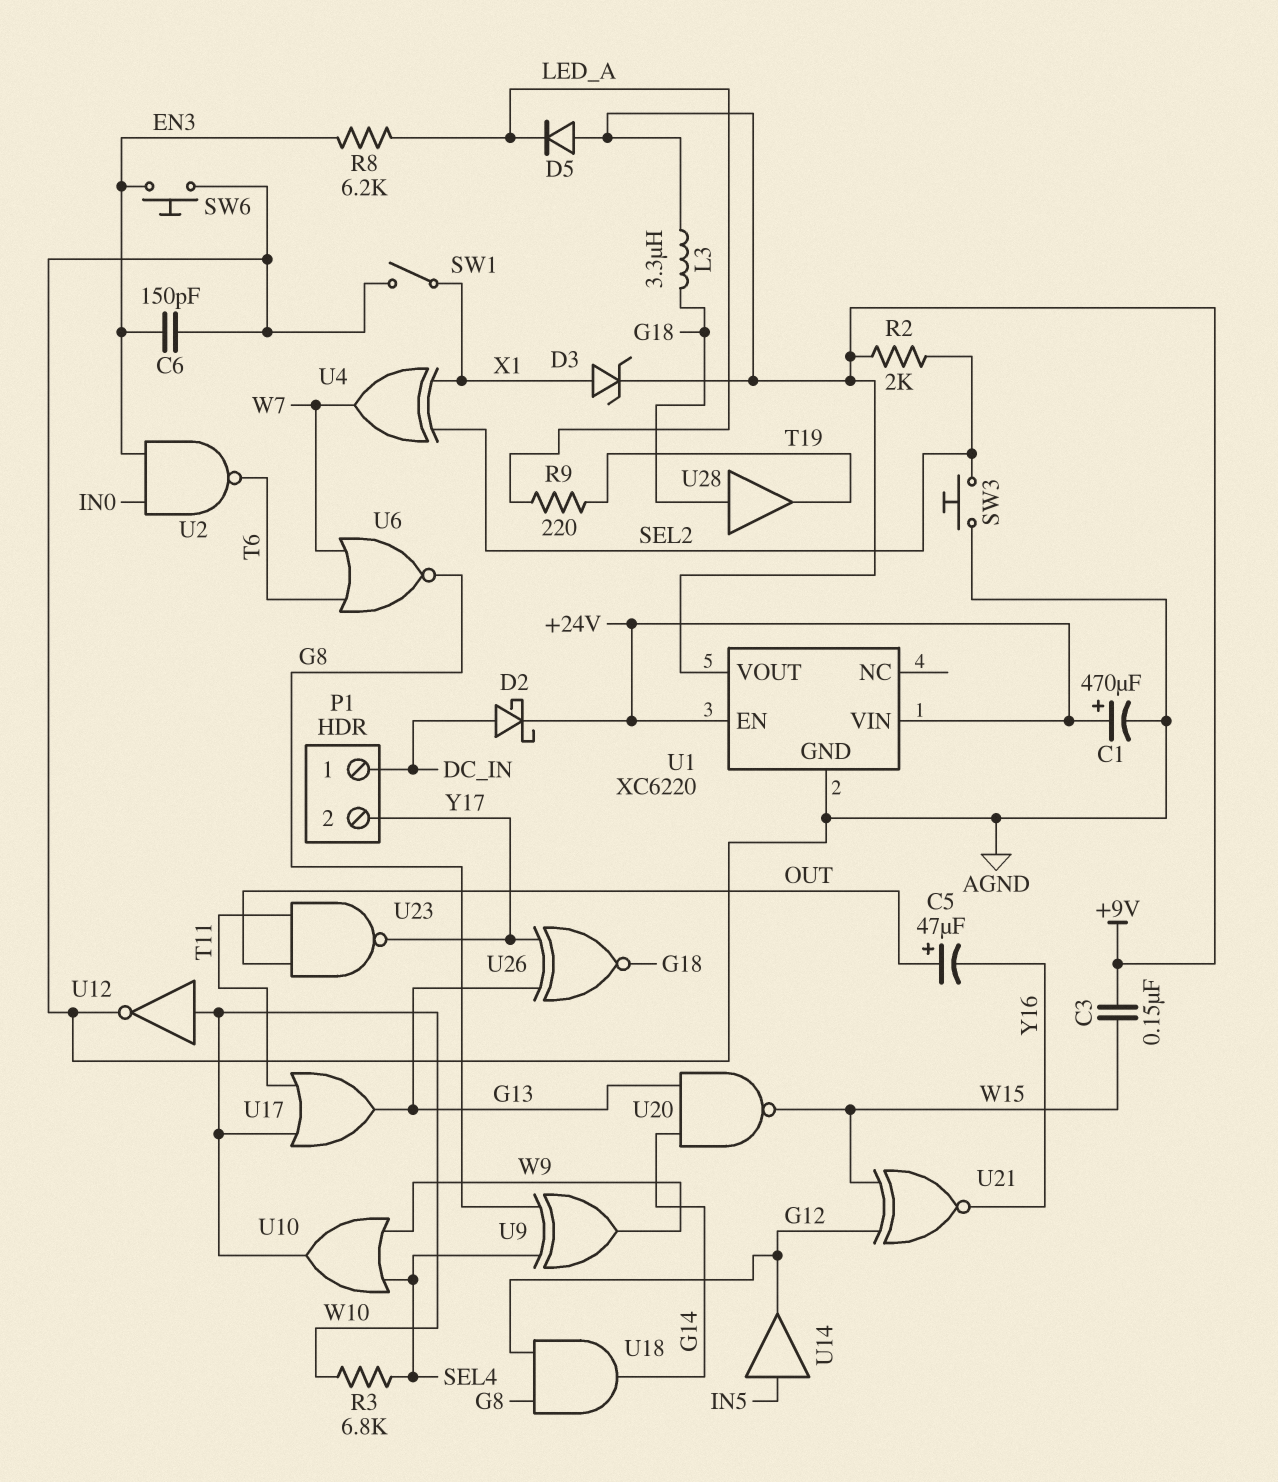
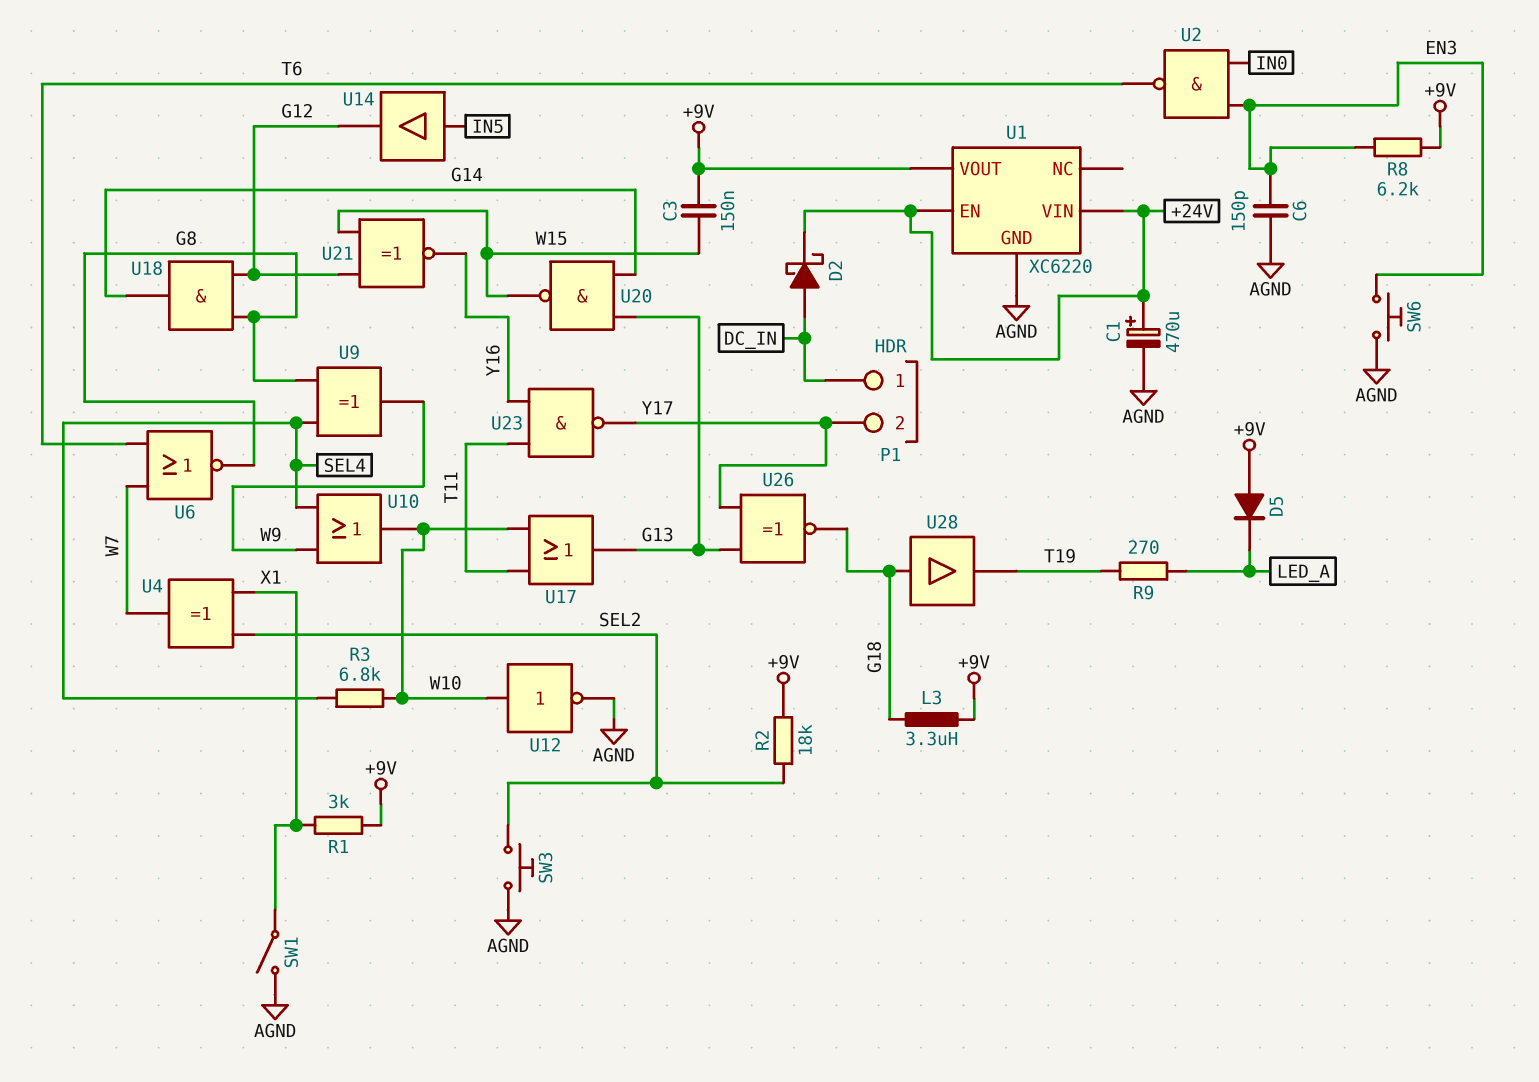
C5: 47uF (plus OUT, minus Y16) -> none
D3: zener (A X1, K +9V) -> none
R1: none -> 3k (+9V, X1)
R2: 2k (+9V, SEL2) -> 18k (+9V, SEL2)
R8: 6.2k (EN3, LED_A) -> 6.2k (+9V, EN3)
R9: 220 (LED_A, T19) -> 270 (LED_A, T19)
U23: NAND (in OUT, in T11, out Y17) -> NAND (in T11, in Y16, out Y17)

